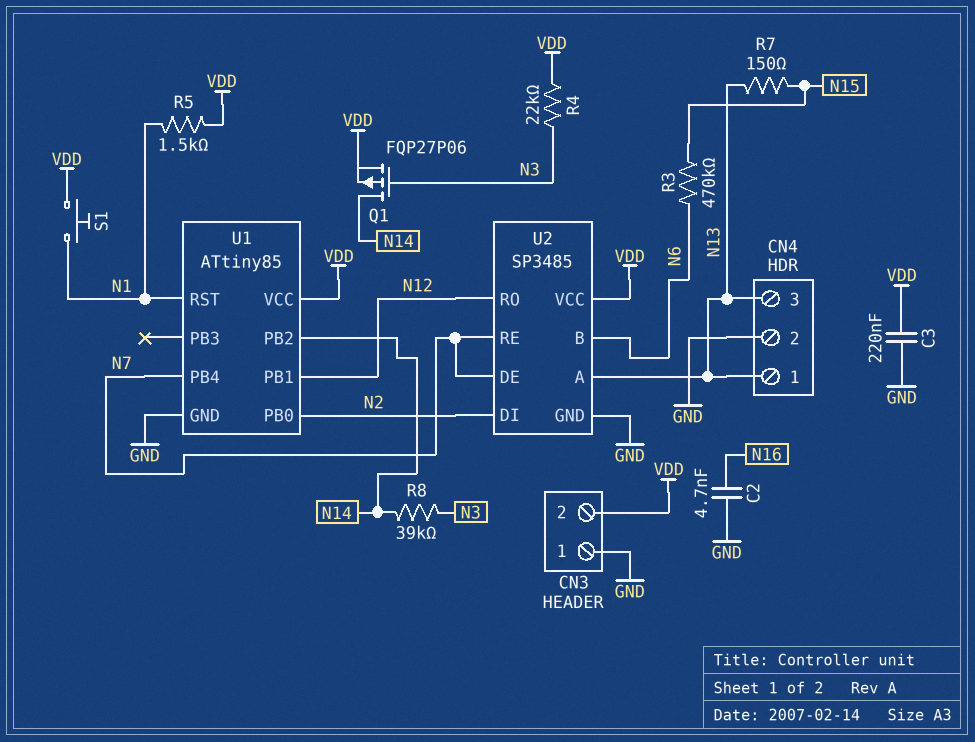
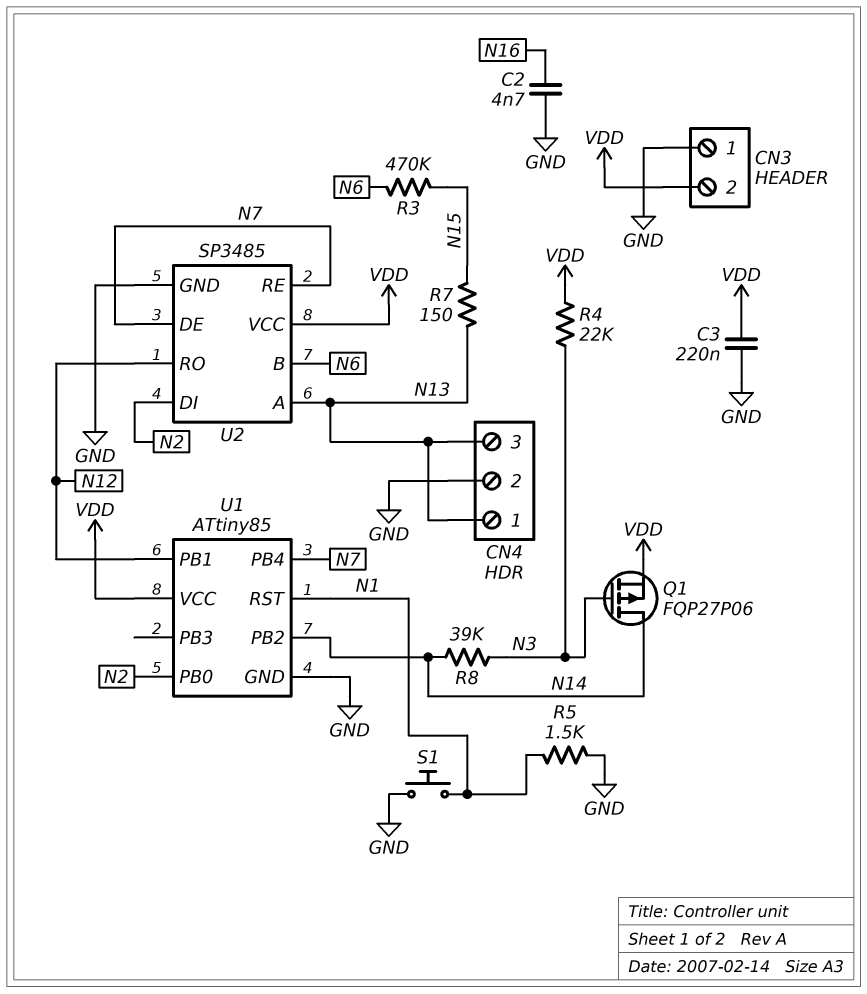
R5: 1.5k (N1, VDD) -> 1.5k (GND, N1)
S1: button (N1, VDD) -> button (GND, N1)

